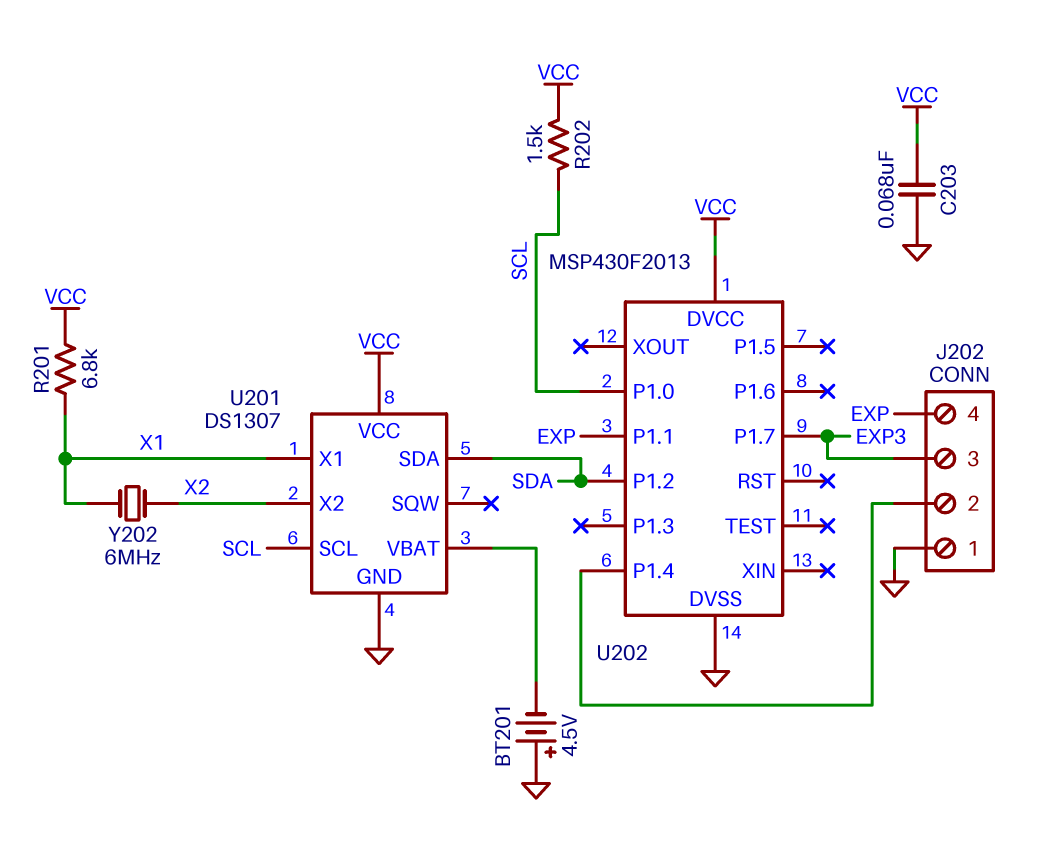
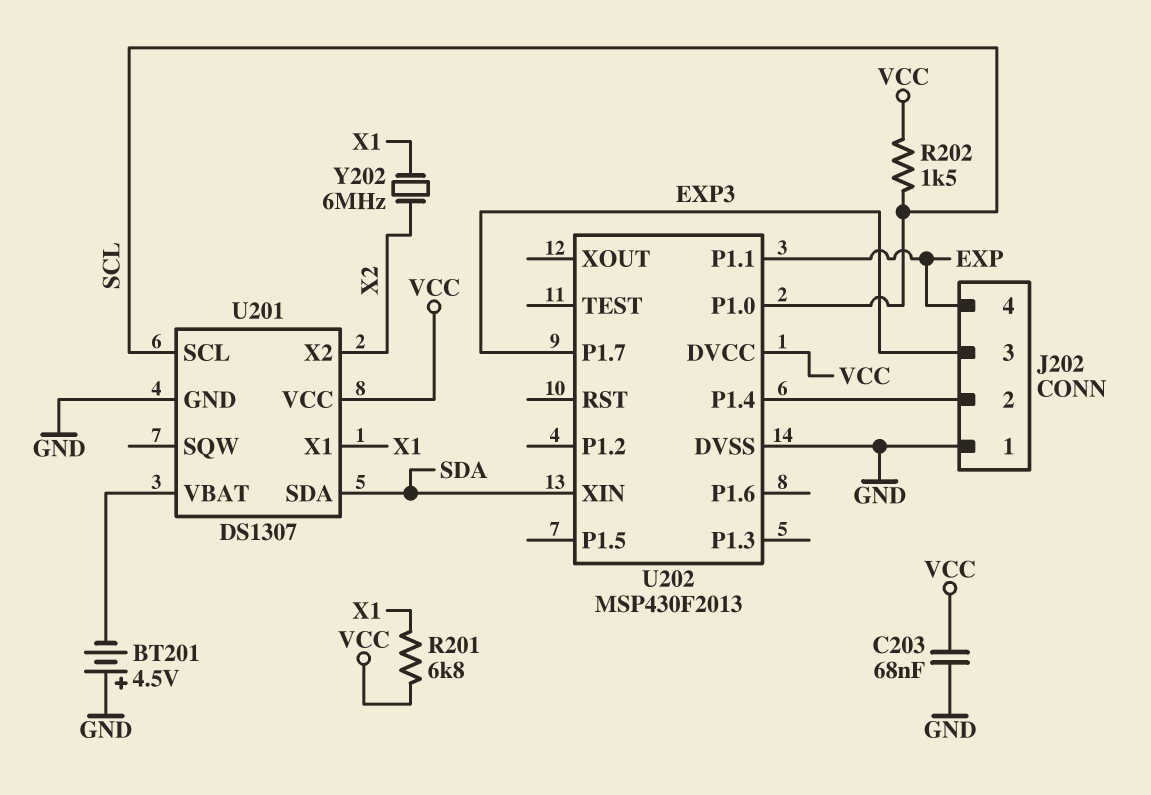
U202 pin P1.2: SDA -> none
U202 pin XIN: none -> SDA

